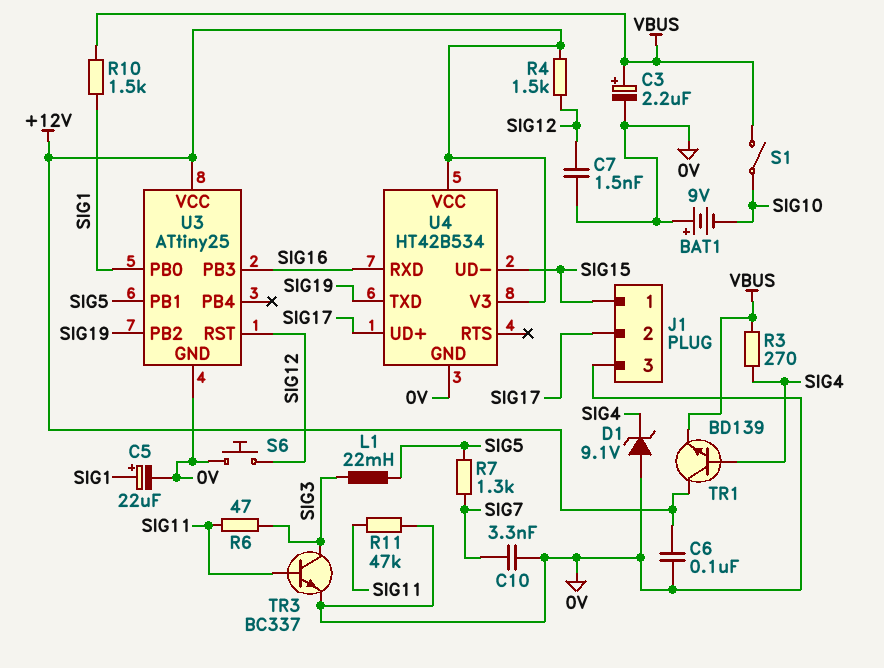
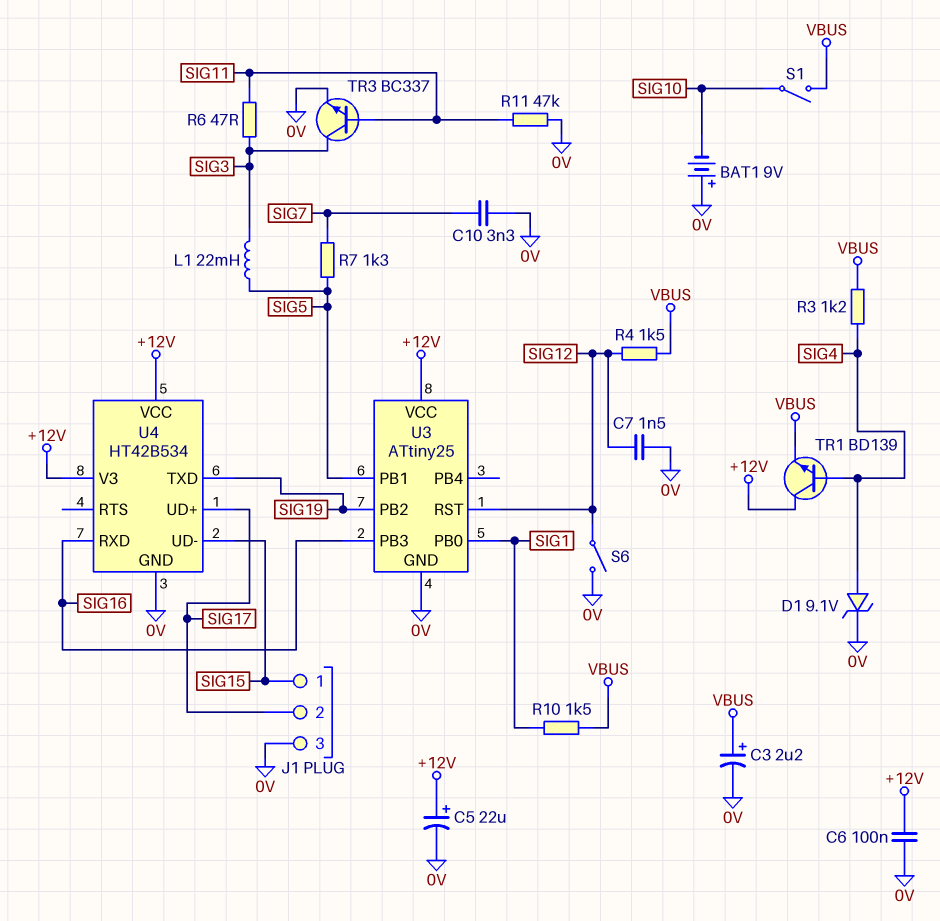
C5: 22uF (plus SIG1, minus 0V) -> 22uF (plus +12V, minus 0V)
D1: zener 9.1V (A 0V, K SIG4) -> zener 9.1V (A SIG4, K 0V)
R3: 270 (SIG4, VBUS) -> 1.2k (SIG4, VBUS)
R4: 1.5k (+12V, SIG12) -> 1.5k (SIG12, VBUS)
S6: button (0V, SIG12) -> switch (0V, SIG12)

